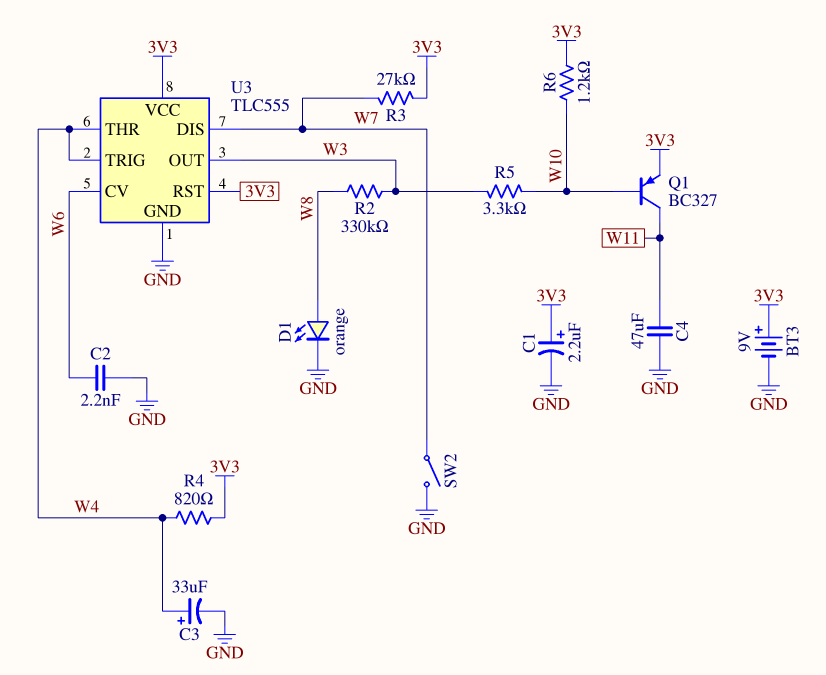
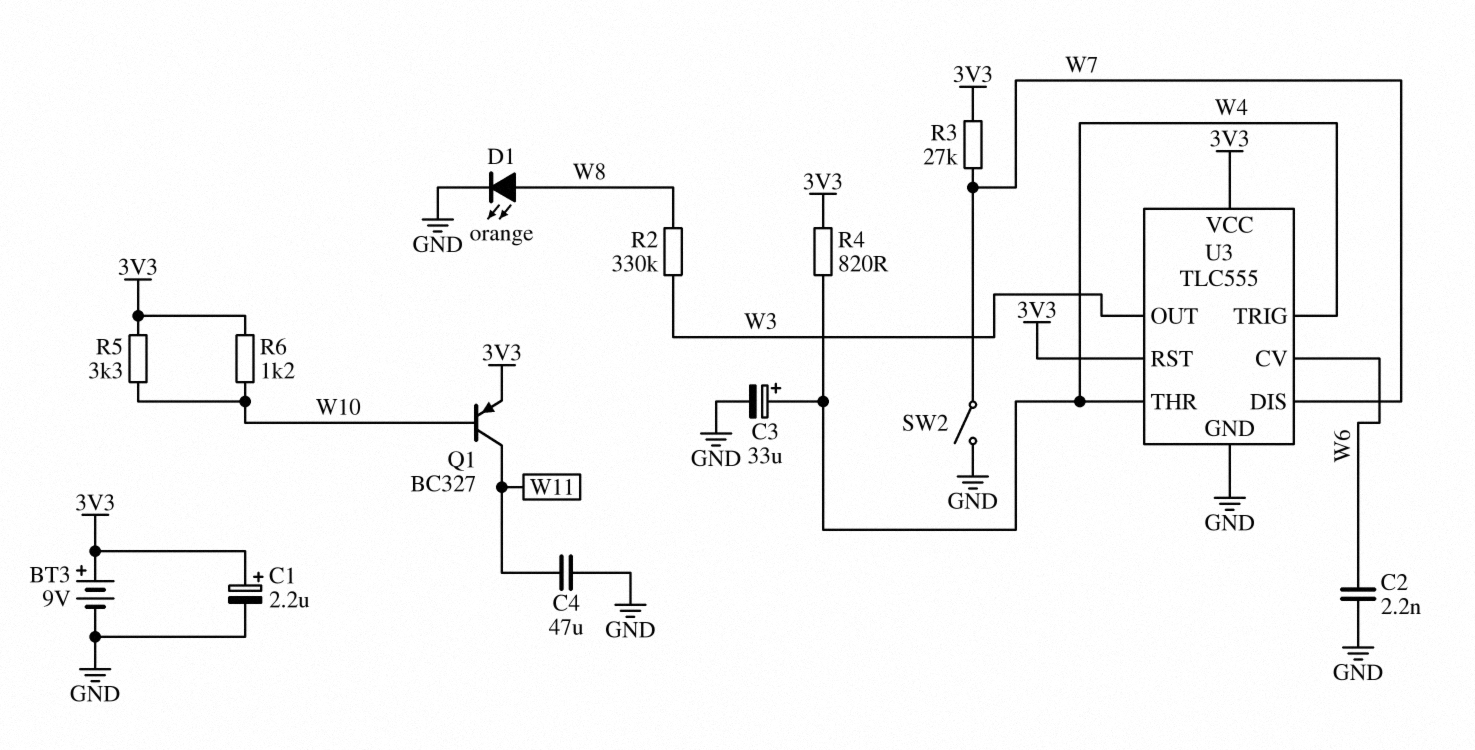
R5: 3.3k (W3, W10) -> 3.3k (3V3, W10)

